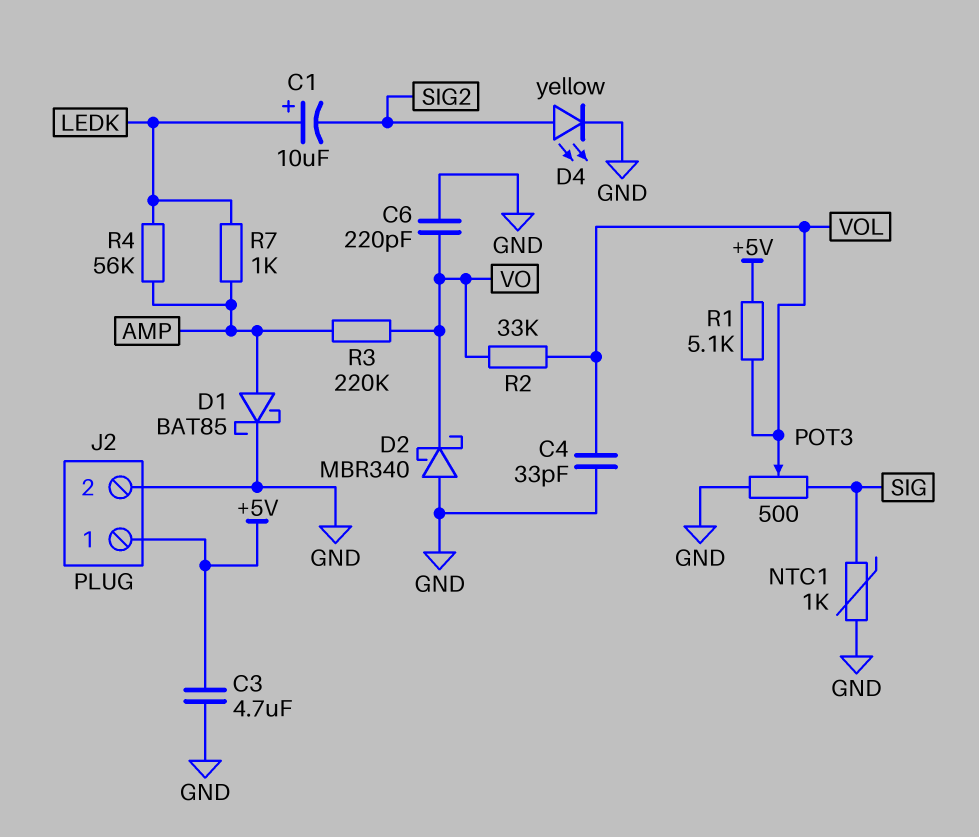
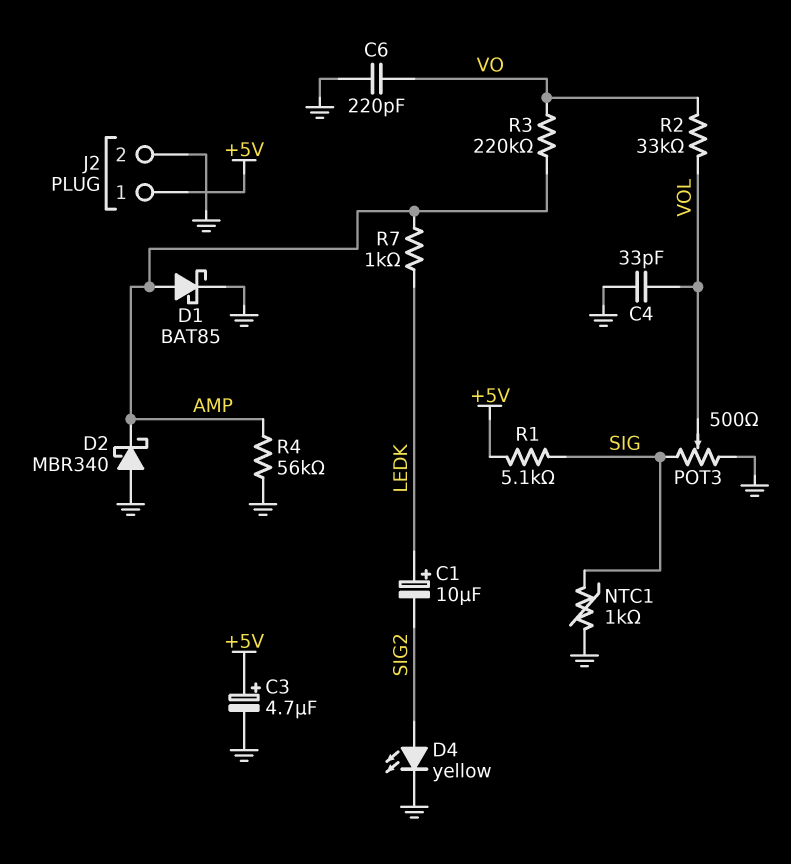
C3: 4.7uF (+5V, GND) -> 4.7uF (plus +5V, minus GND)
D2: schottky MBR340 (A GND, K VO) -> schottky MBR340 (A GND, K AMP)
R1: 5.1k (+5V, VOL) -> 5.1k (+5V, SIG)
R4: 56k (AMP, LEDK) -> 56k (AMP, GND)

